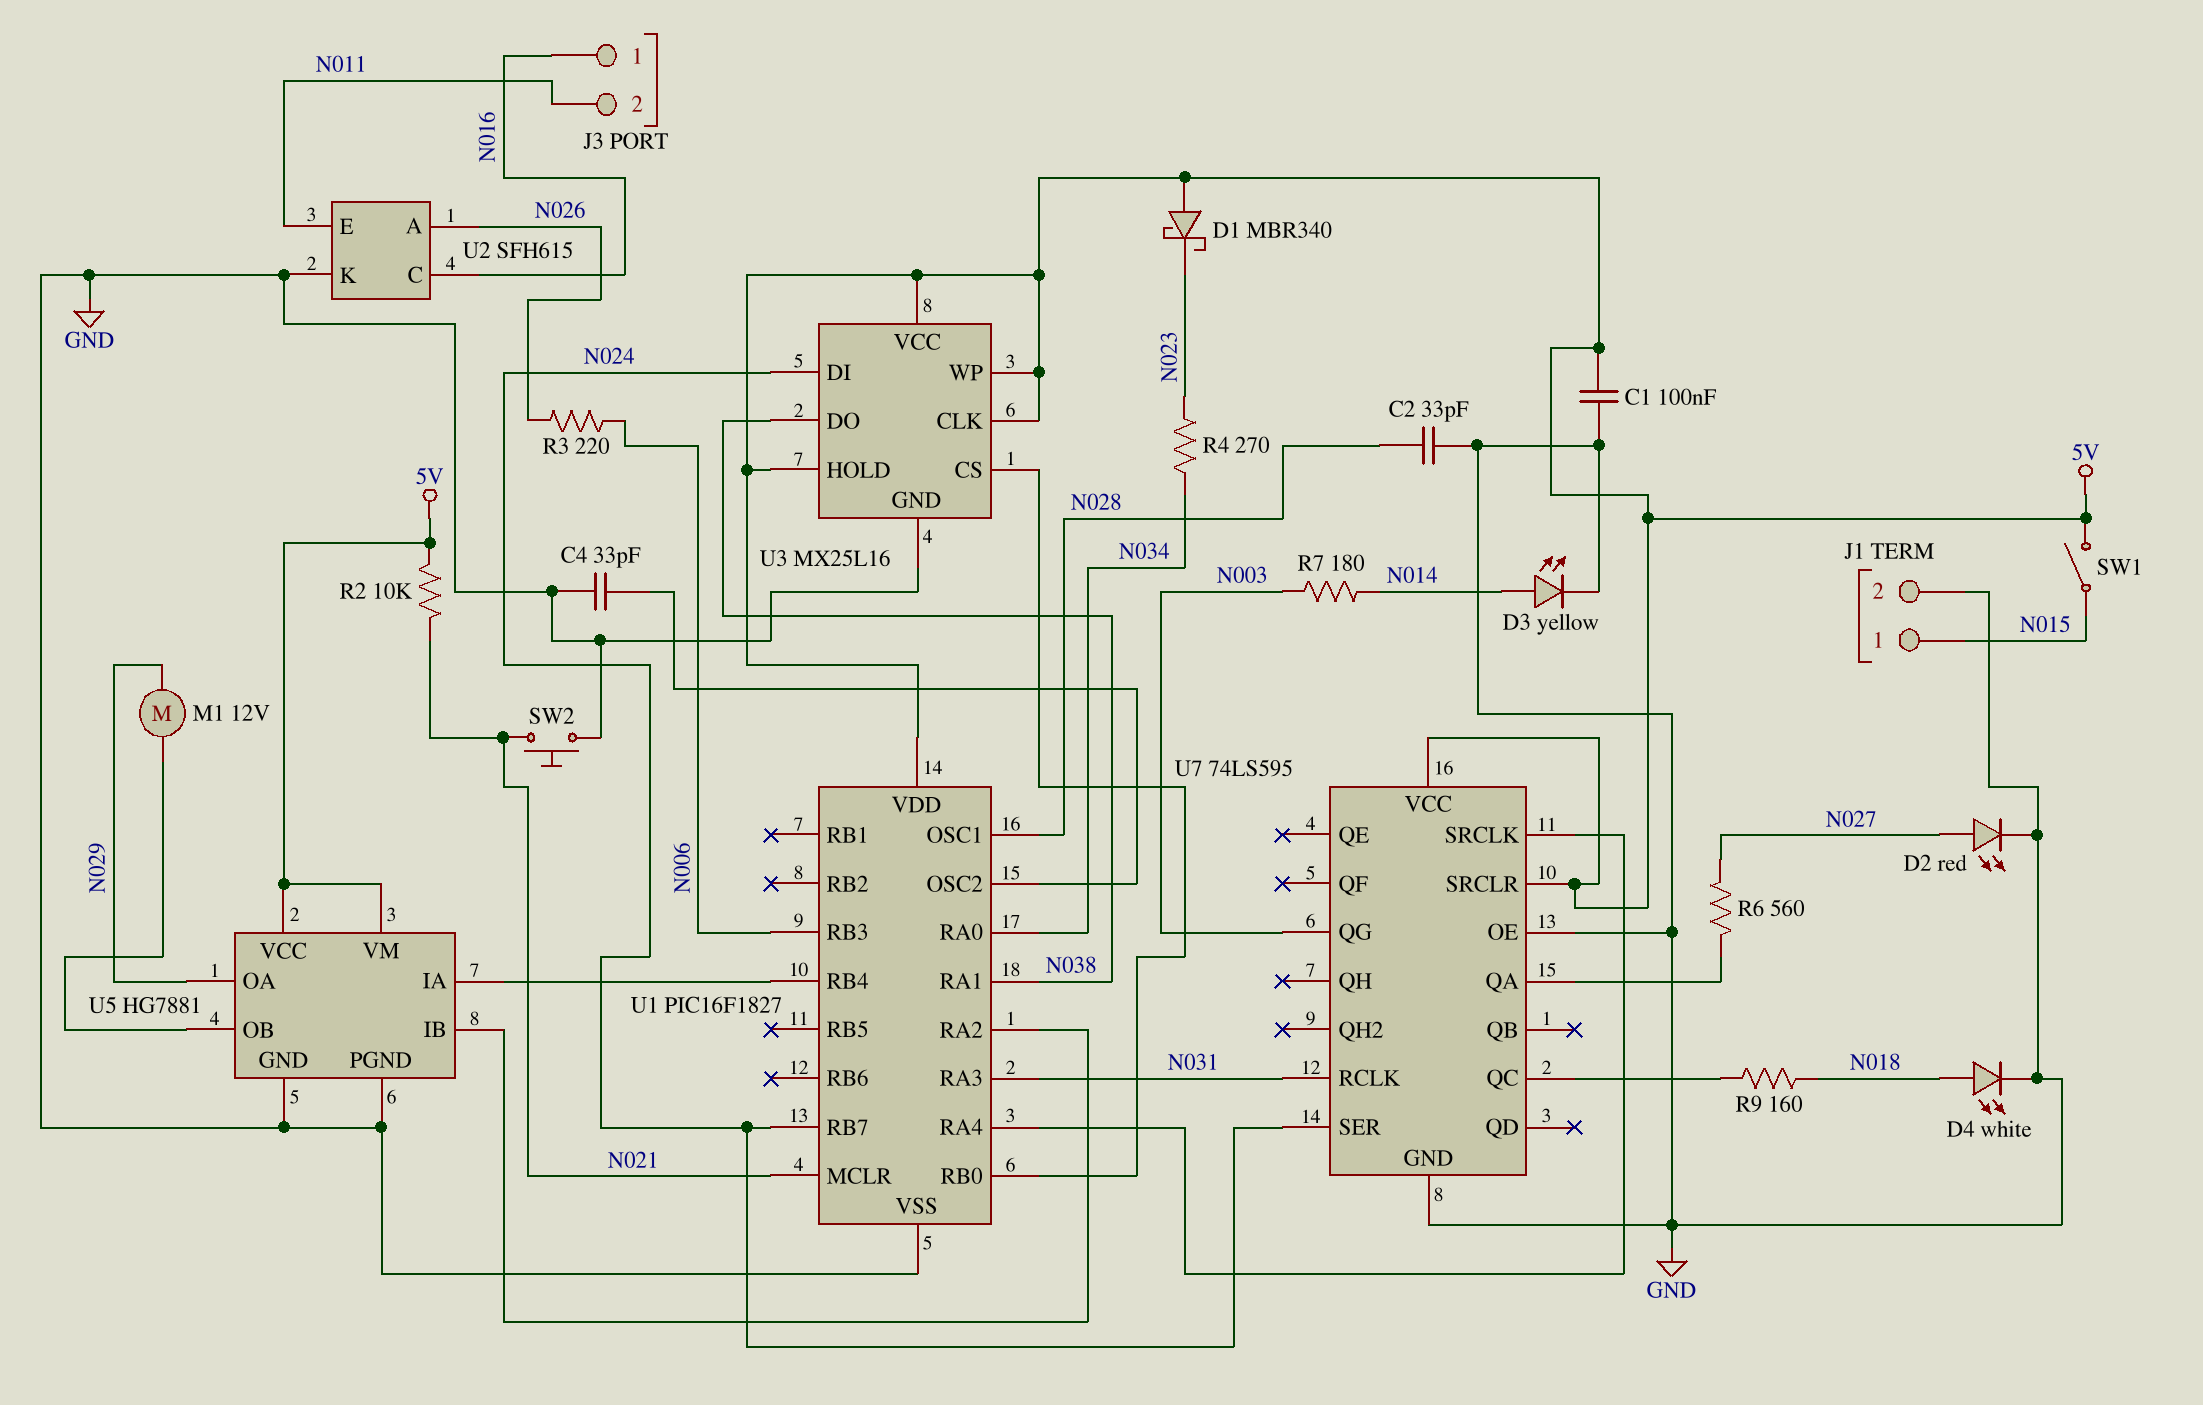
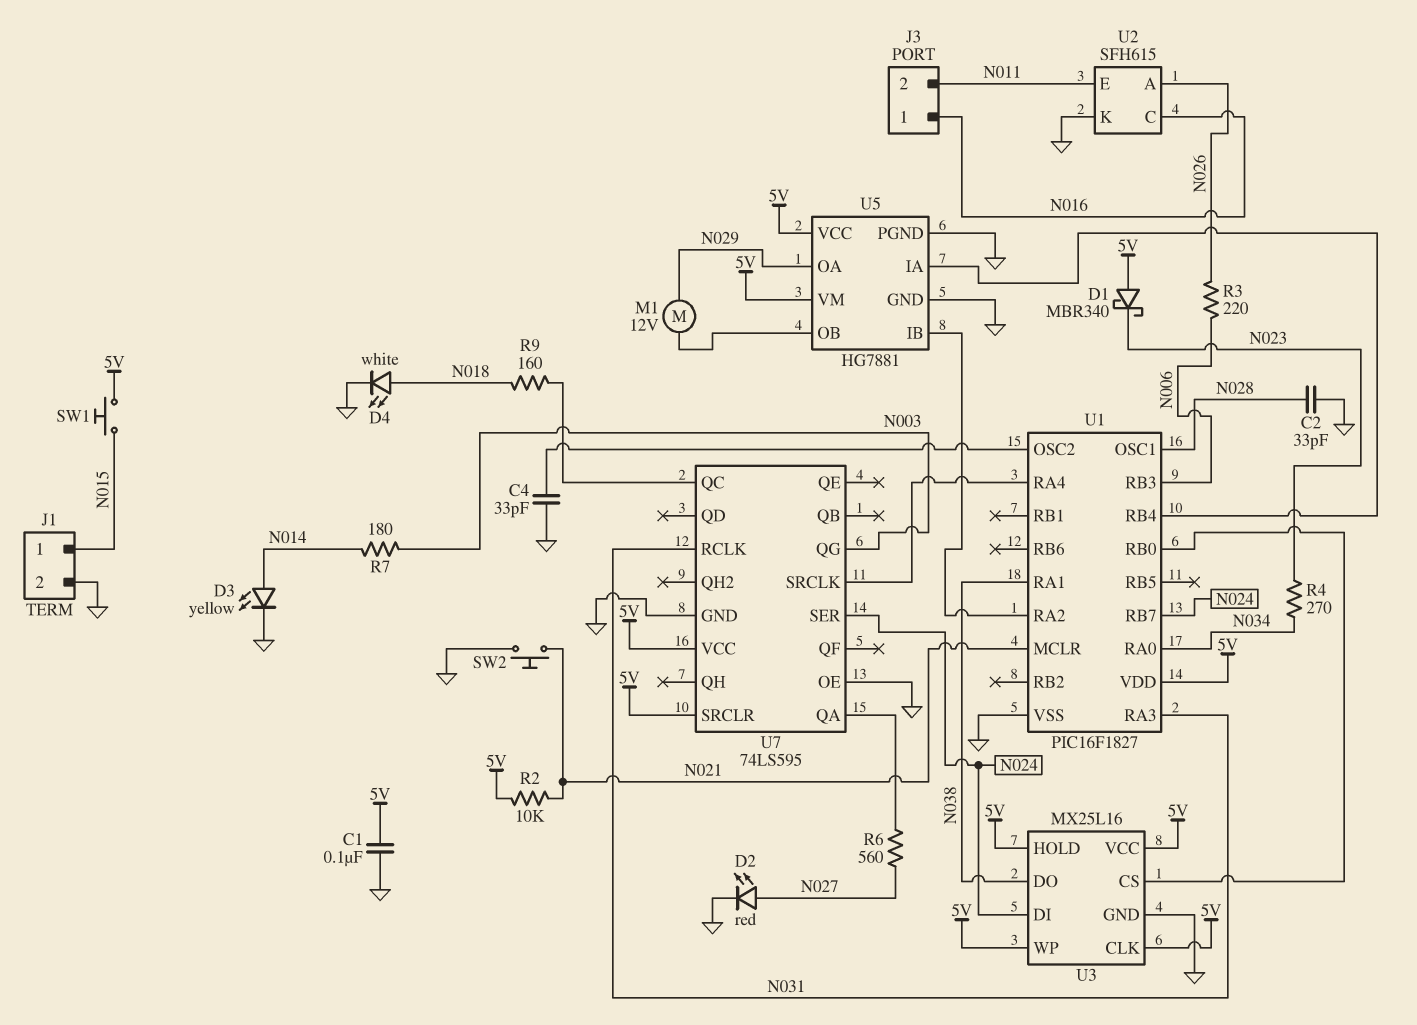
SW1: switch (5V, N015) -> button (5V, N015)

